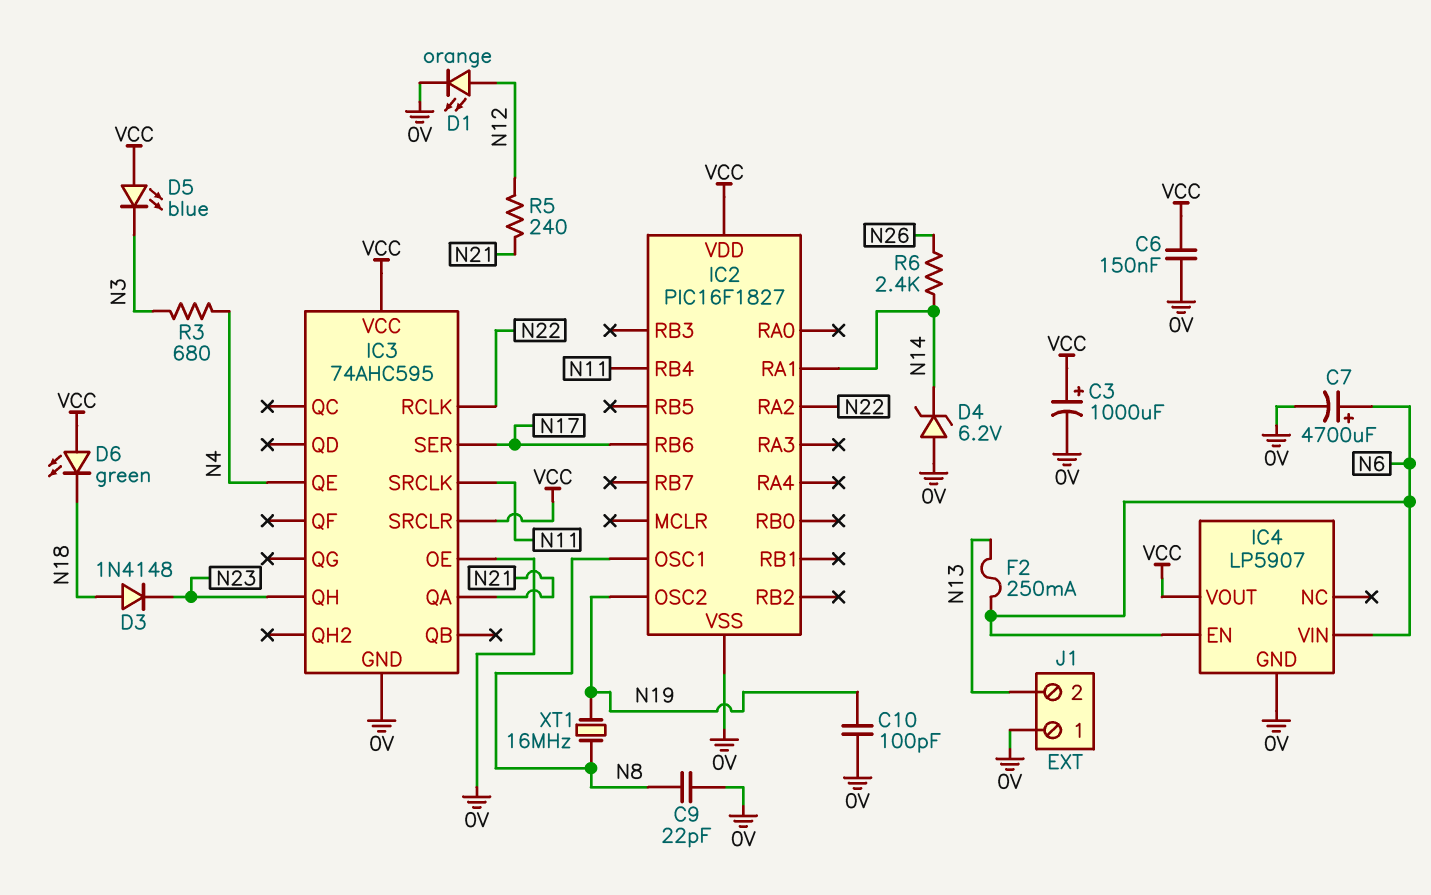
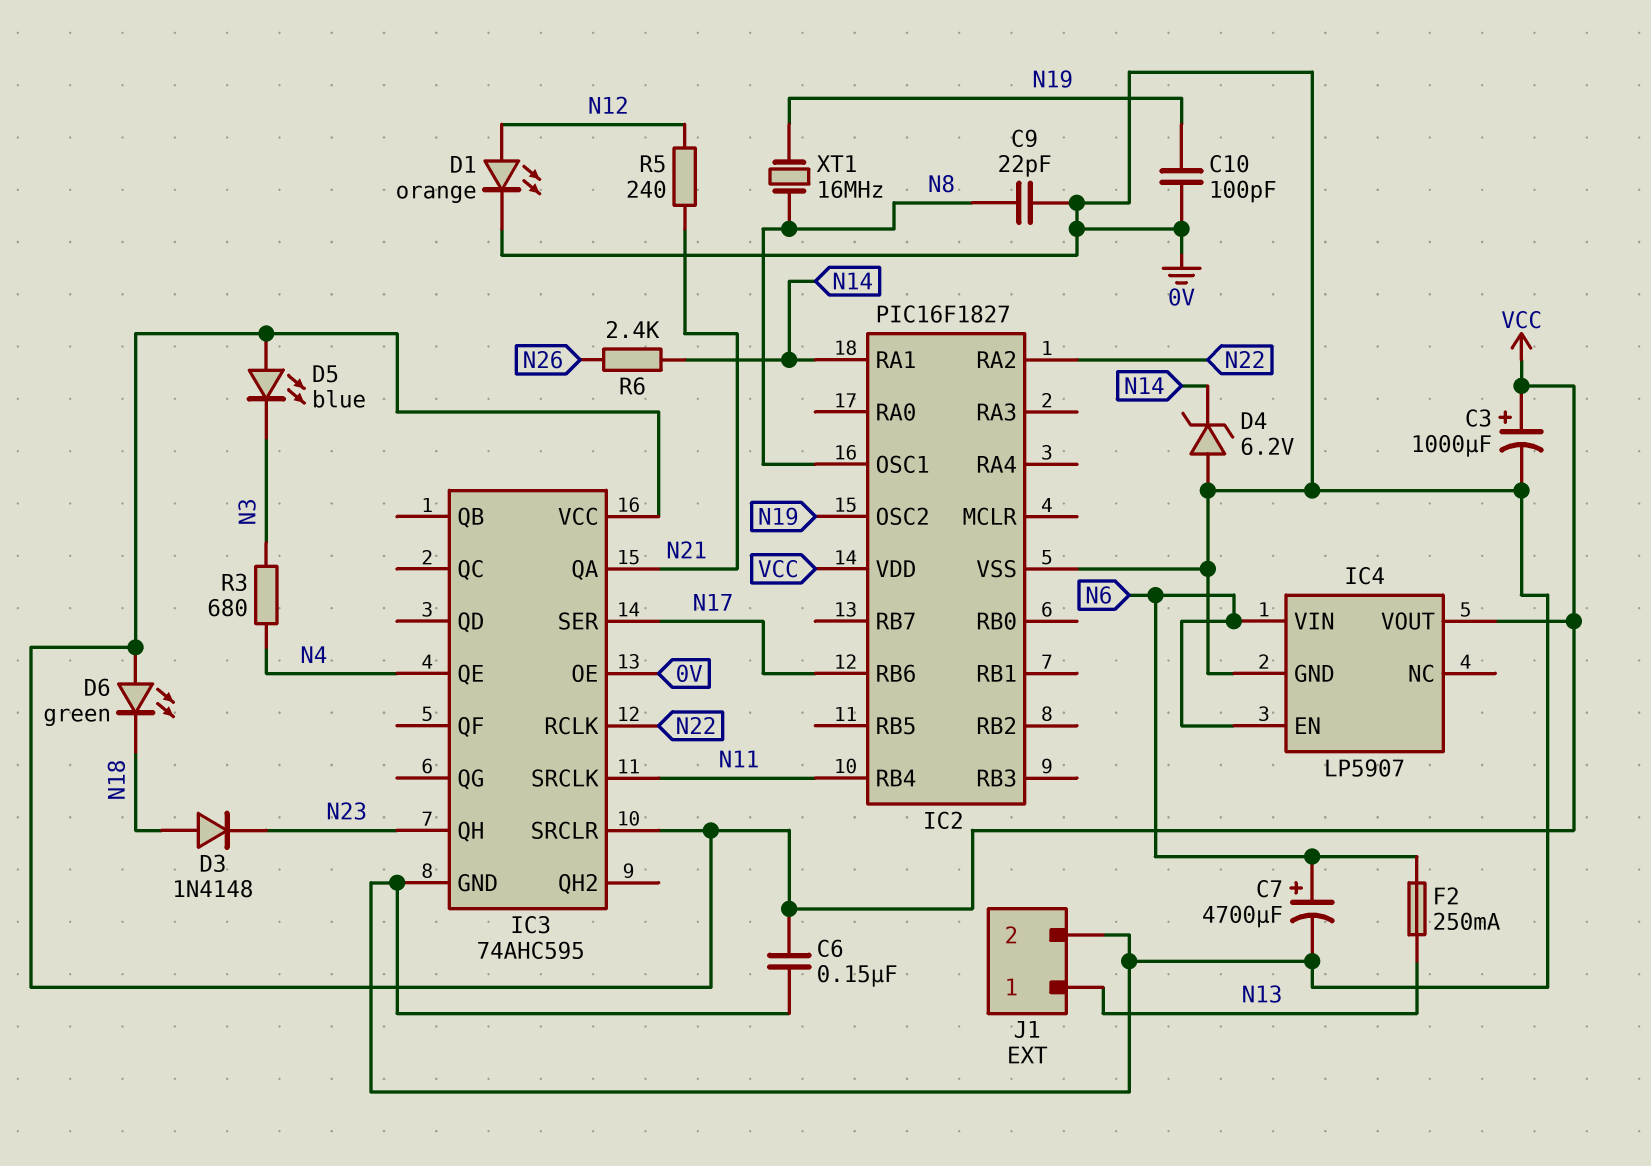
J1 pin 1: 0V -> N13
J1 pin 2: N13 -> 0V

